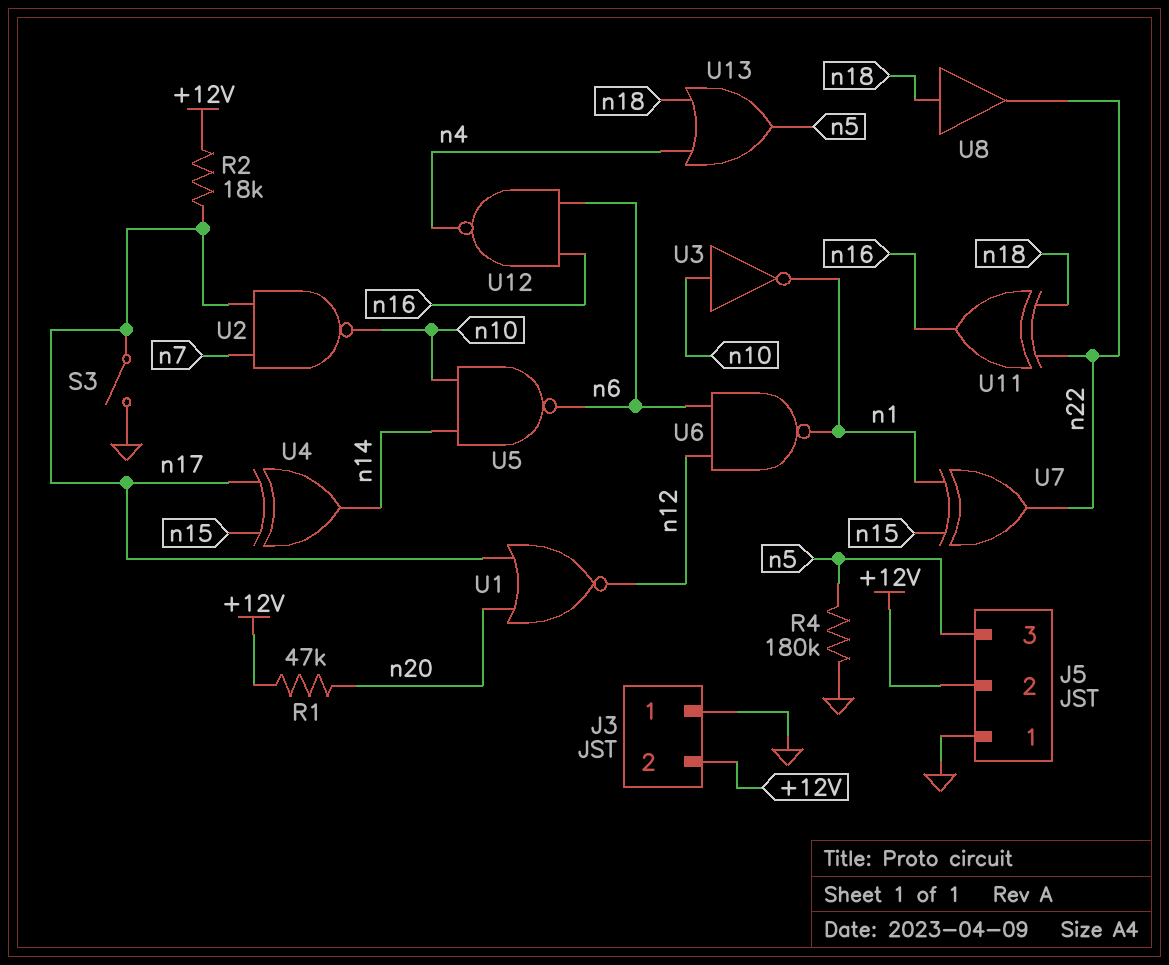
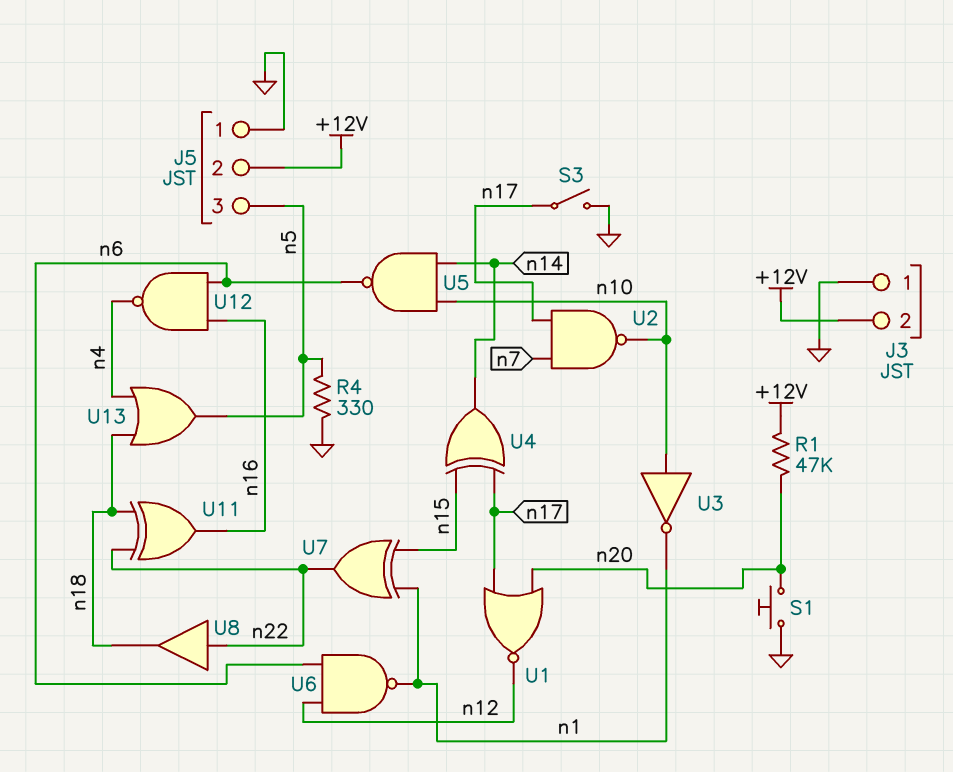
R2: 18k (+12V, n17) -> none
R4: 180k (GND, n5) -> 330 (GND, n5)
S1: none -> button (GND, n20)
U8: buffer (in n18, out n22) -> buffer (in n22, out n18)

